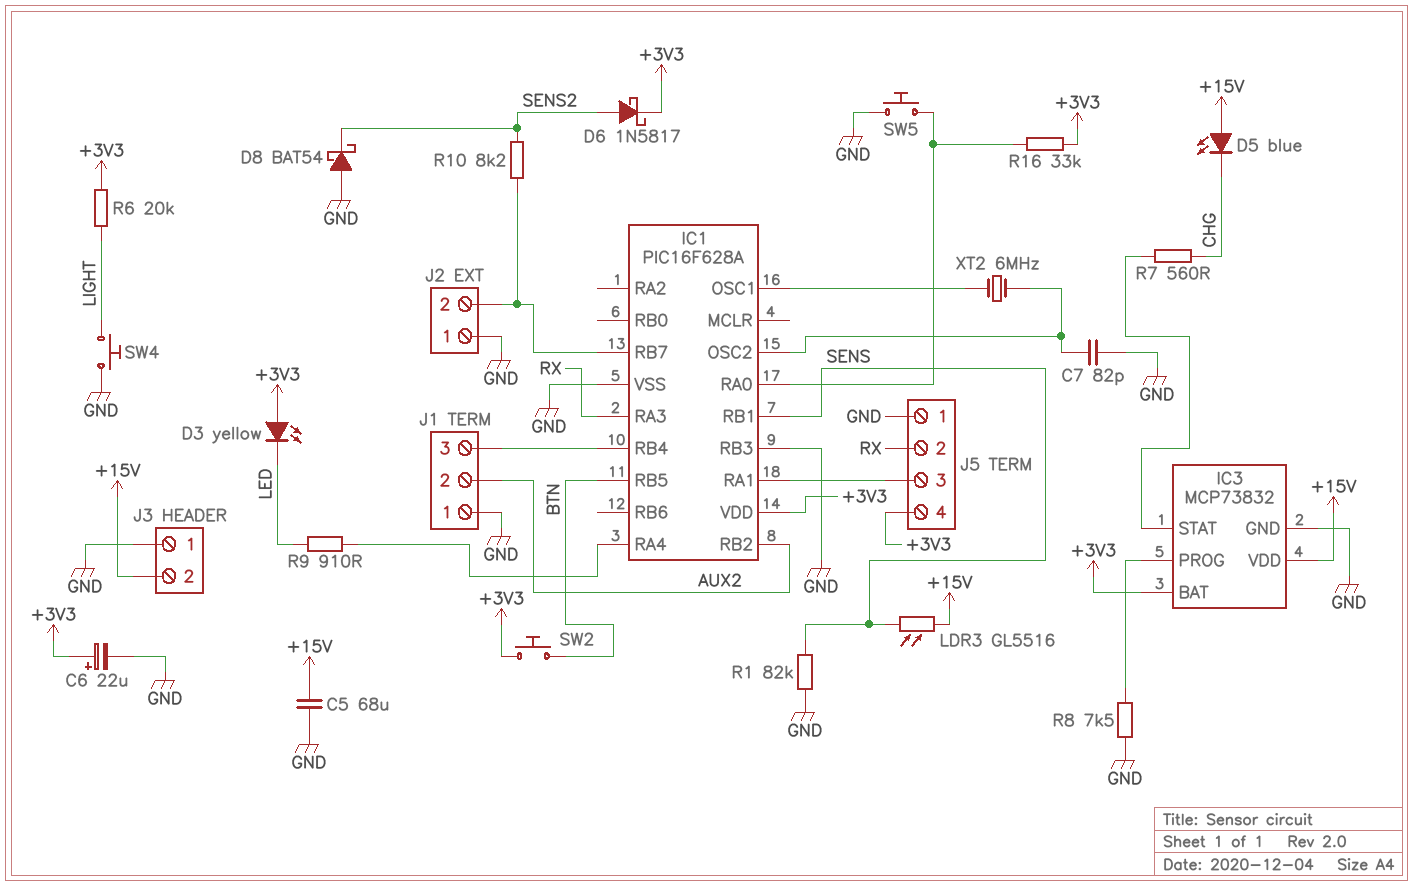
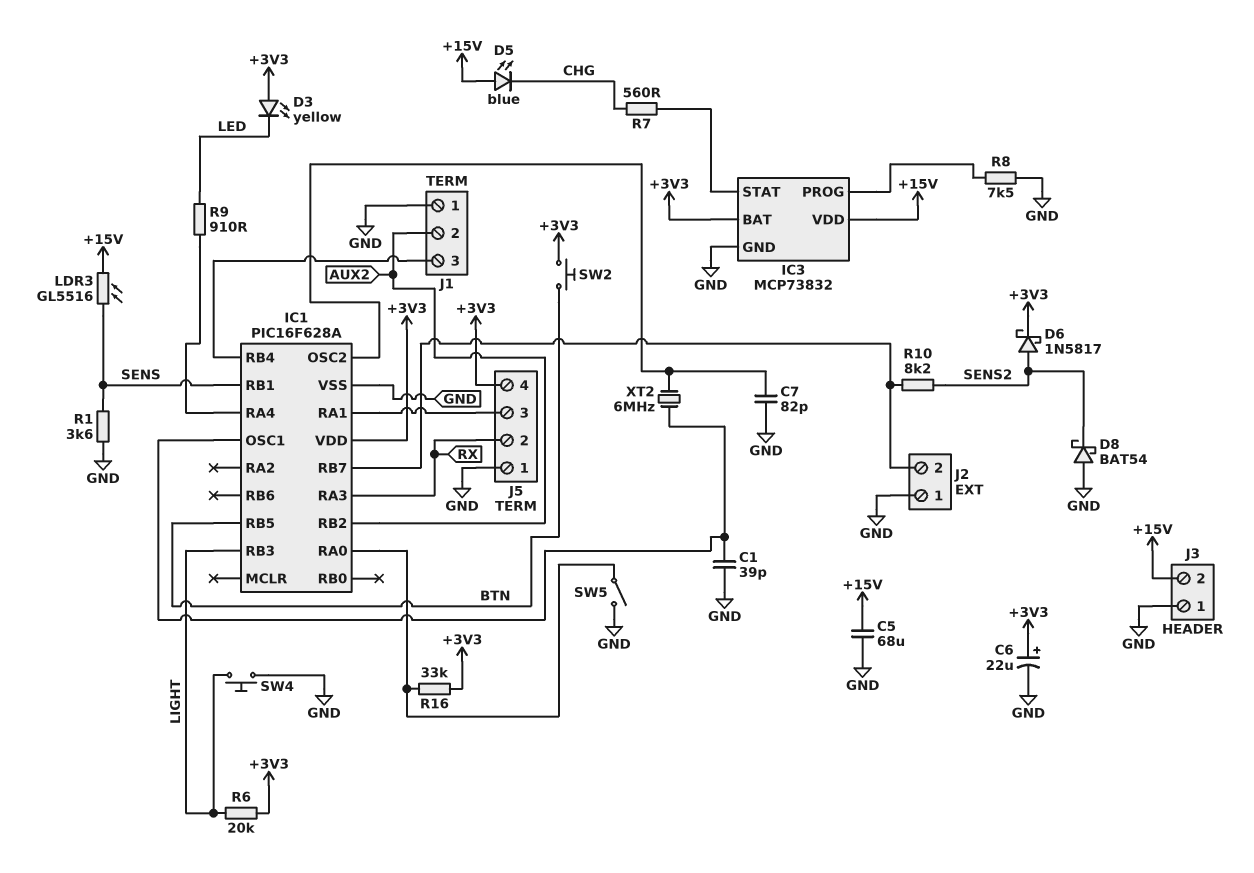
C1: none -> 39pF (GND, IC1/OSC1)
IC1 pin RB3: GND -> LIGHT
R1: 82k (GND, SENS) -> 3.6k (GND, SENS)
SW5: button (GND, IC1/RA0) -> switch (GND, IC1/RA0)

